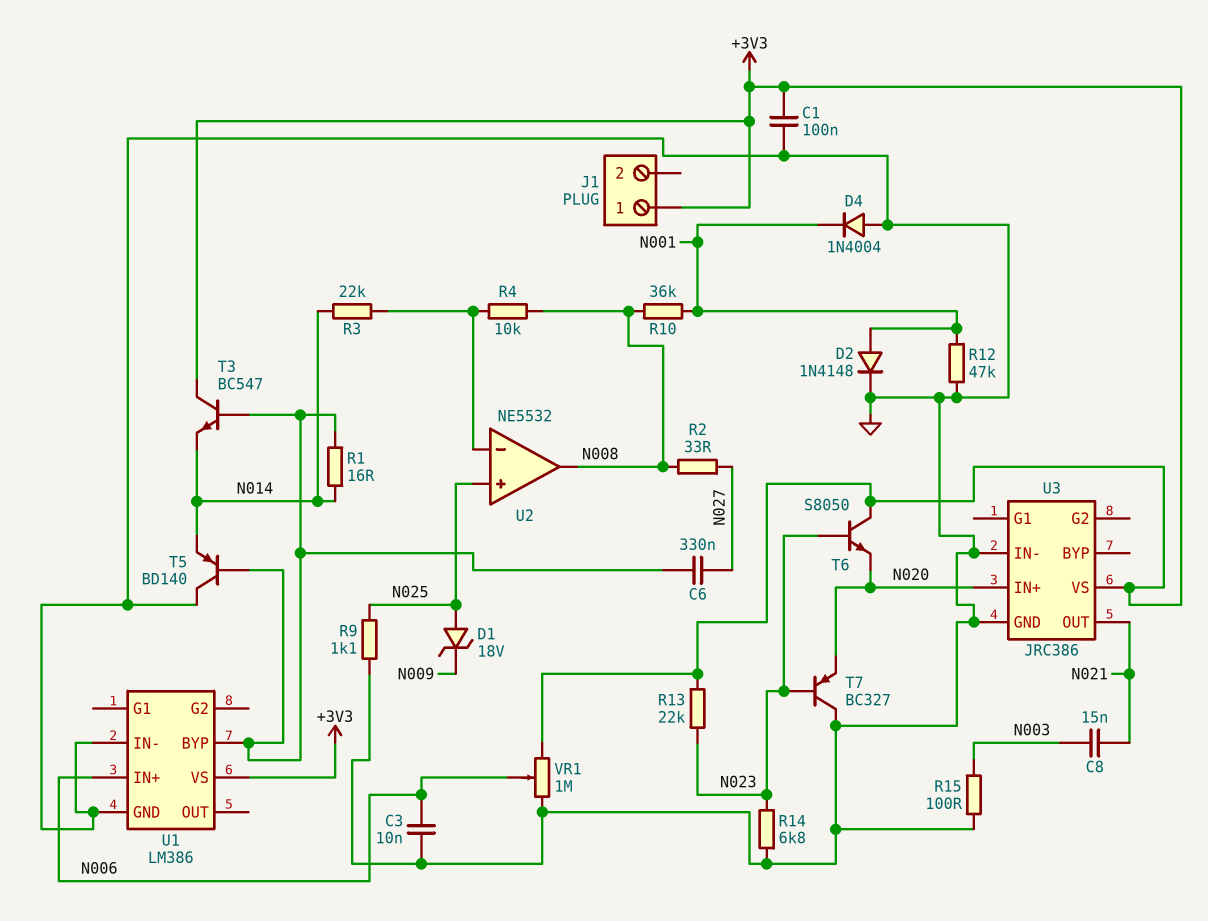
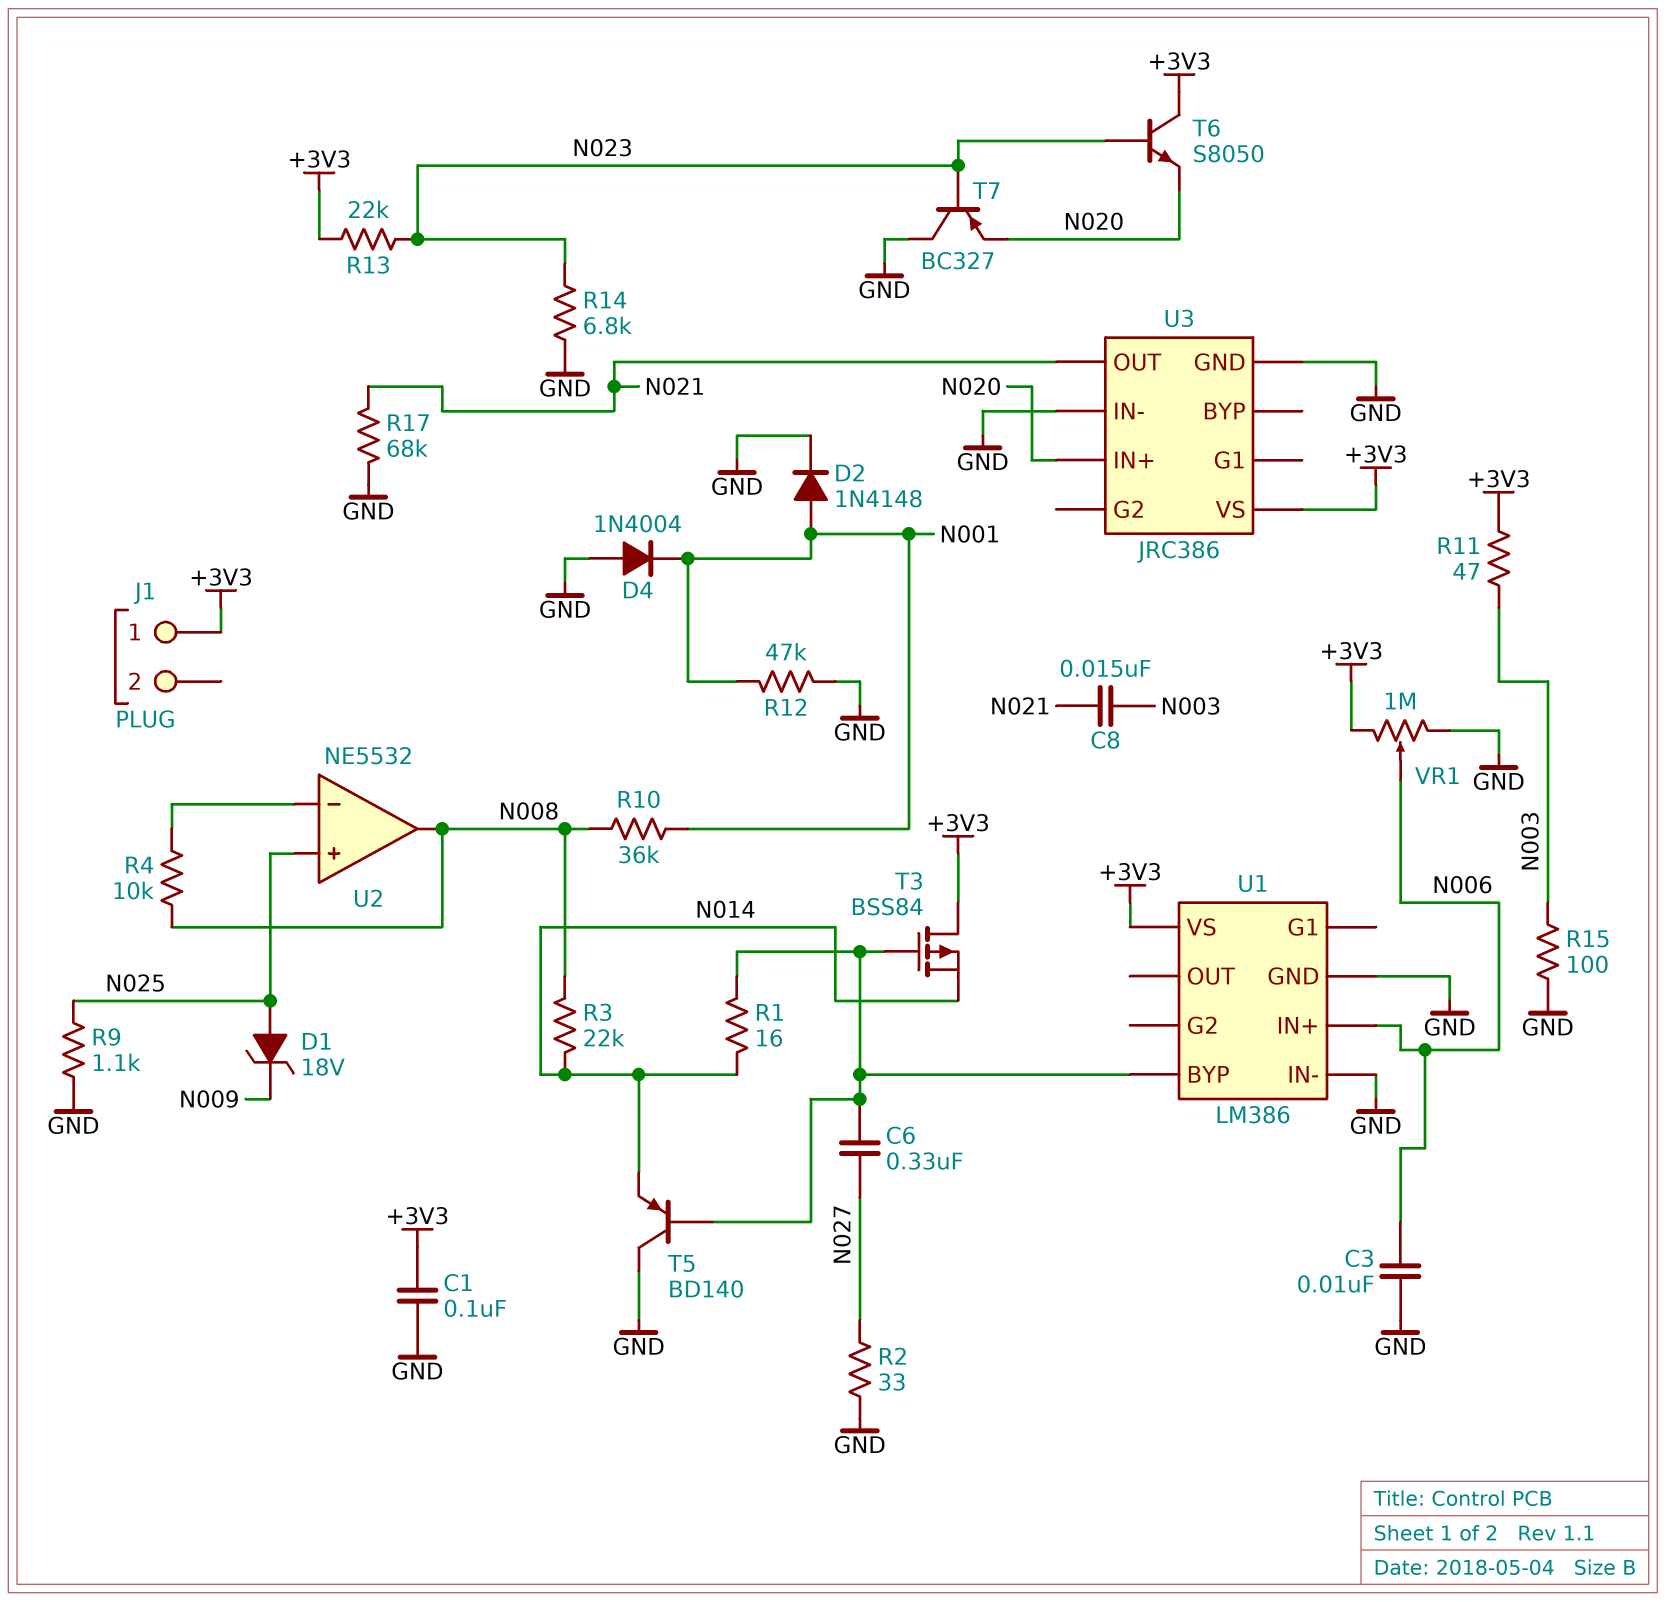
R2: 33 (N008, N027) -> 33 (GND, N027)
R3: 22k (N014, U2/in-) -> 22k (N008, N014)
R11: none -> 47 (+3V3, N003)
R17: none -> 68k (GND, N021)
T3: NPN BC547 (B U1/BYP, C +3V3, E N014) -> PMOS BSS84 (G U1/BYP, D +3V3, S N014)

